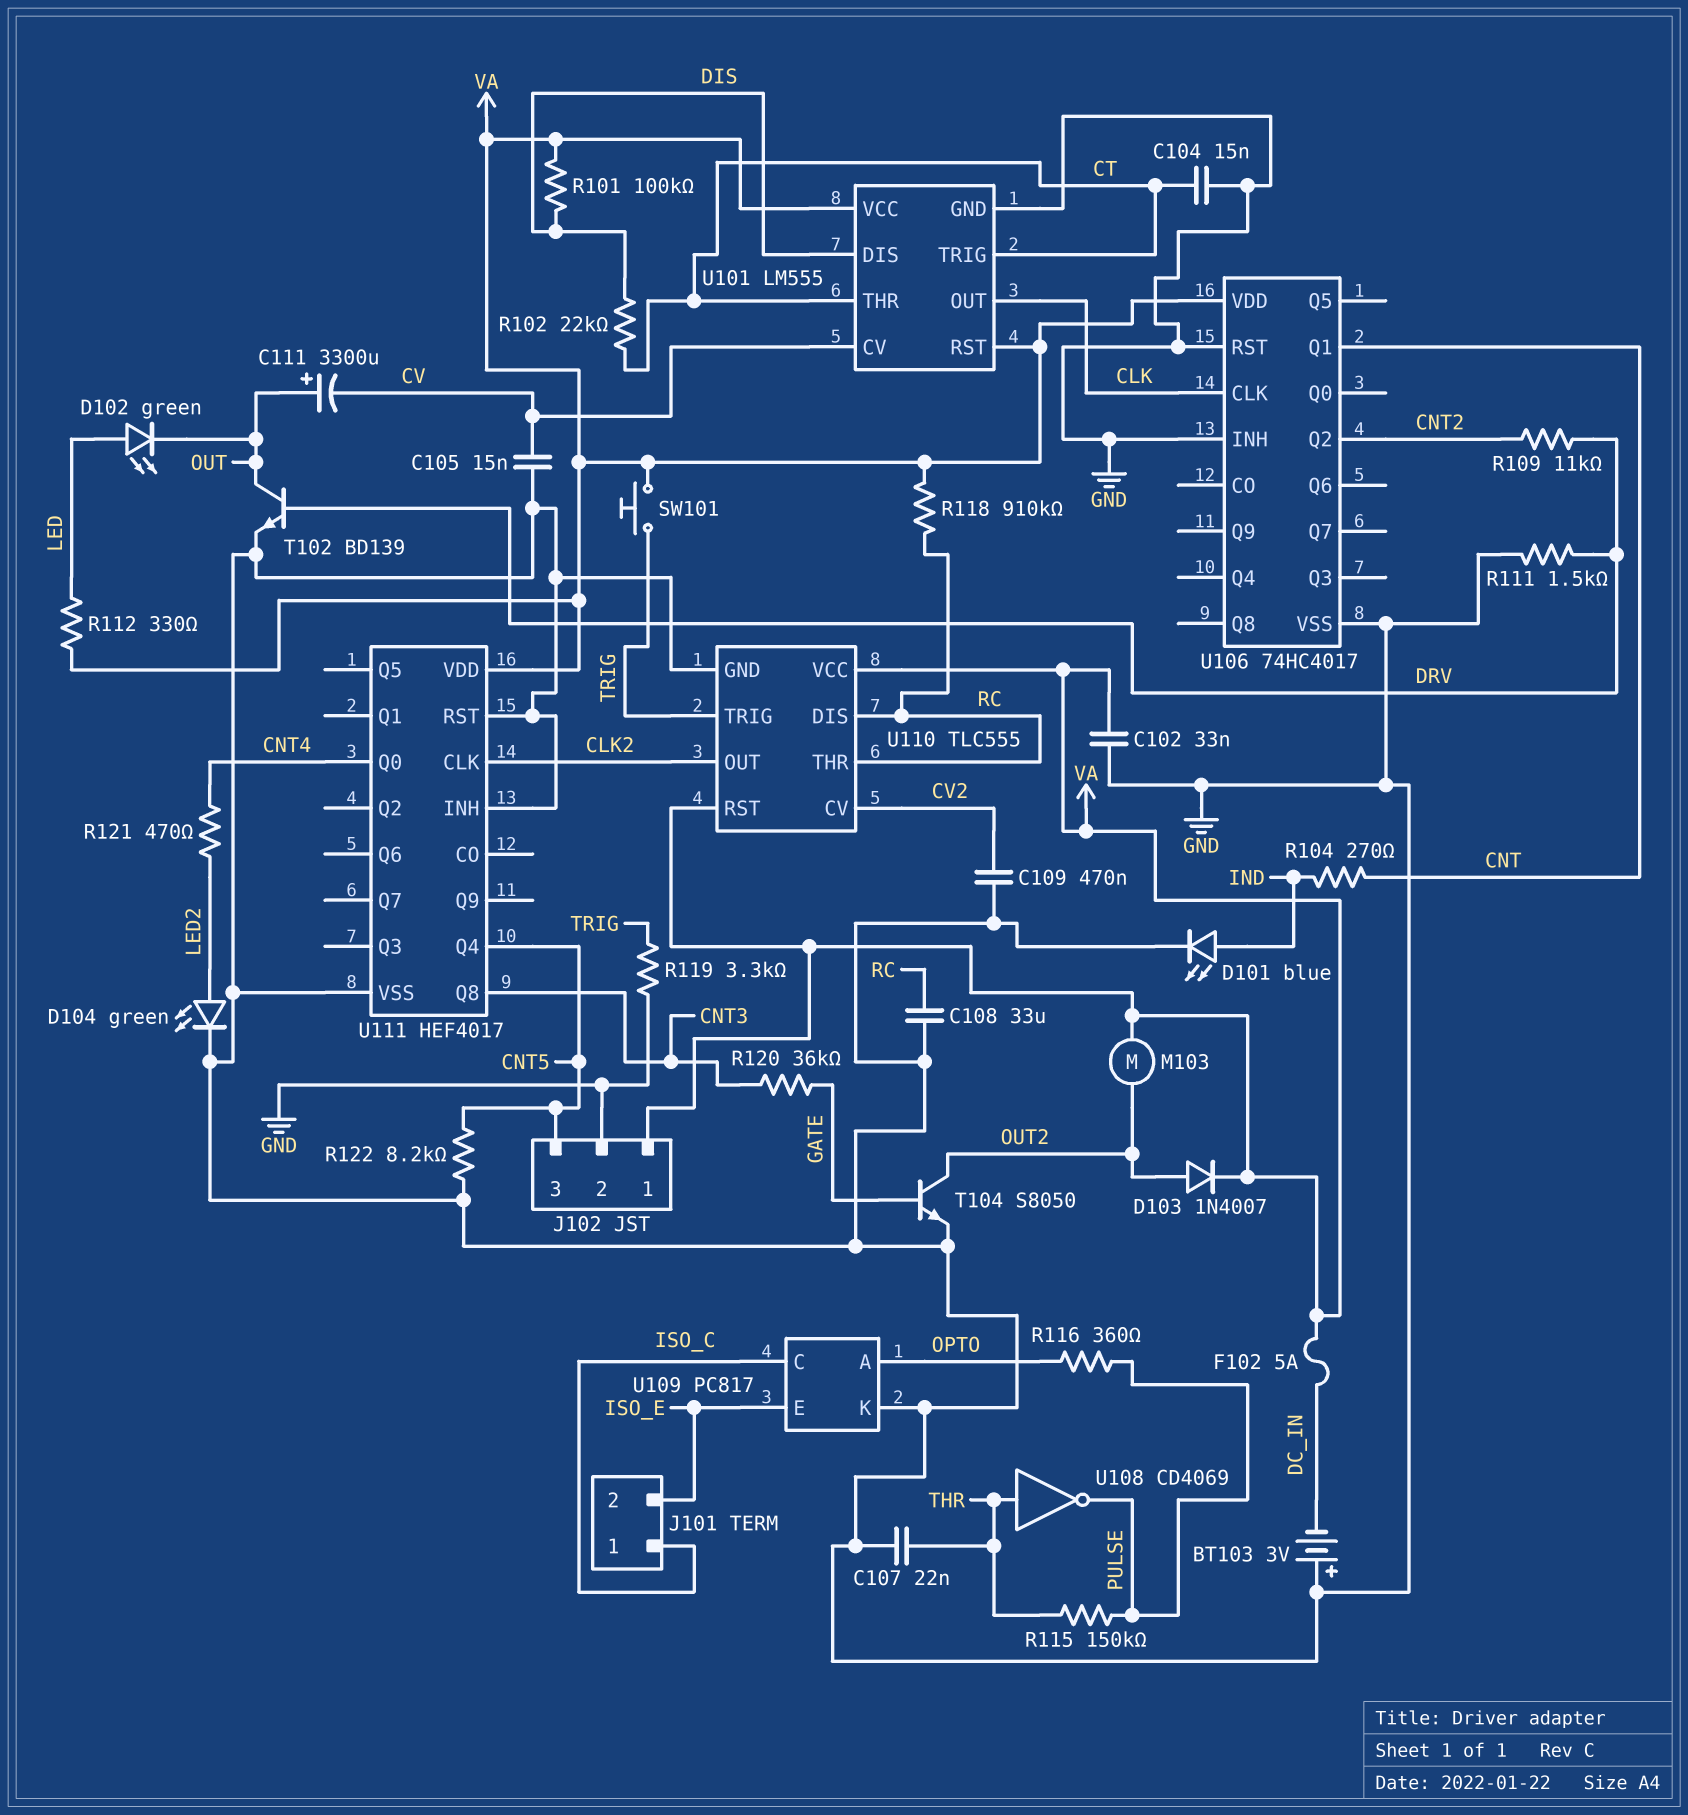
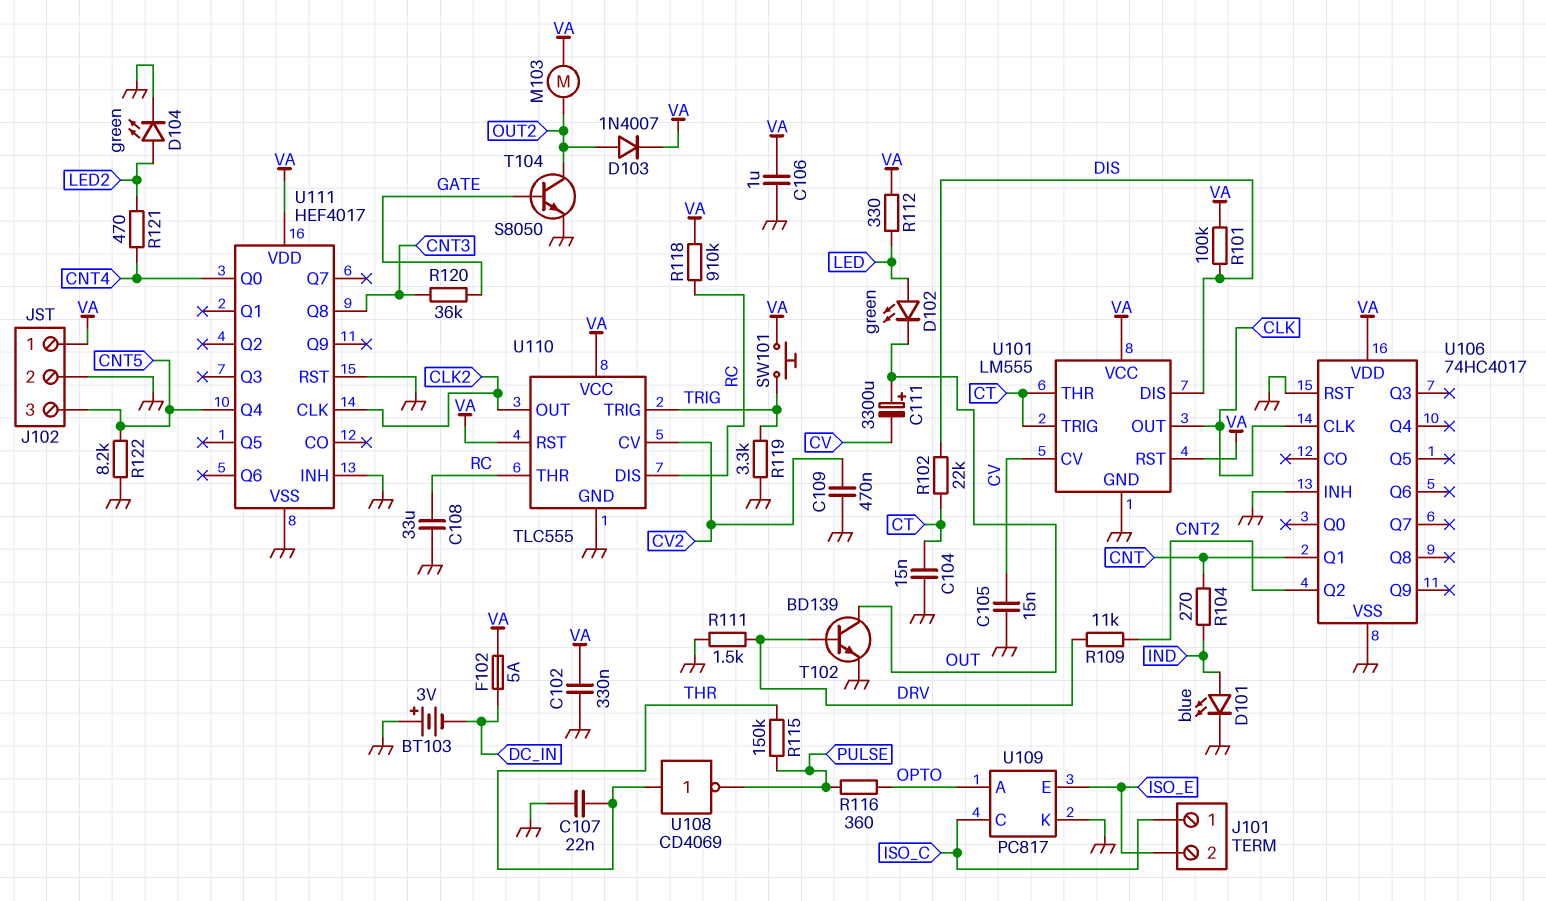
C102: 33nF (GND, VA) -> 330nF (GND, VA)
C106: none -> 1uF (GND, VA)

